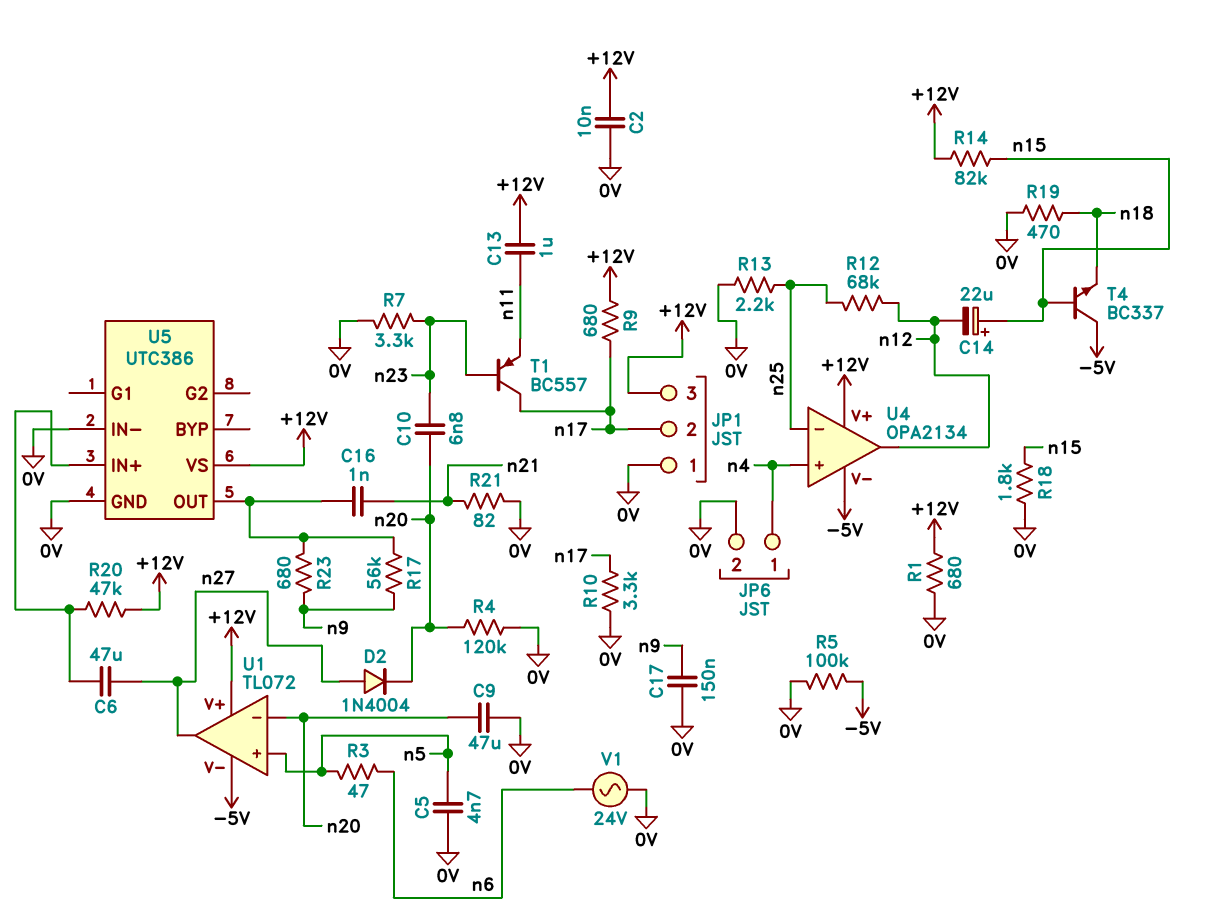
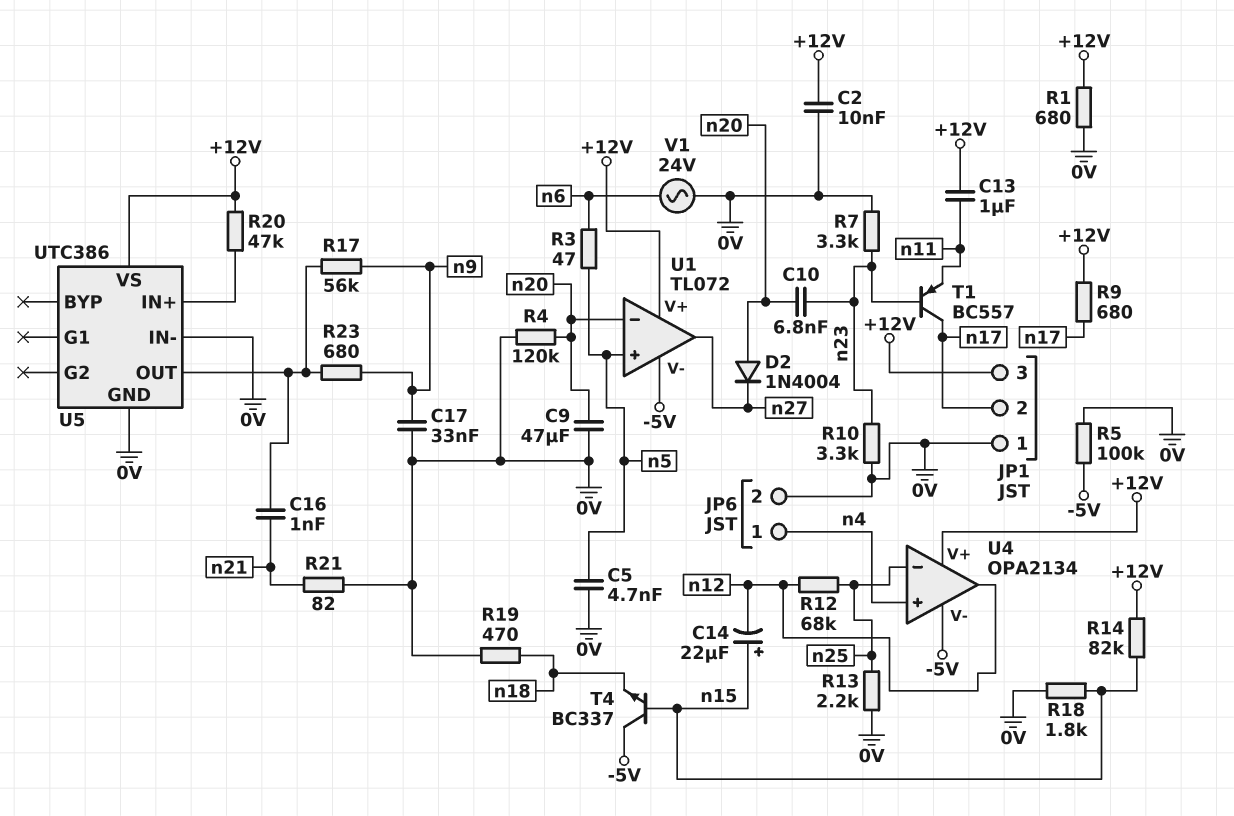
C6: 47uF (U5/IN+, n27) -> none
C17: 150nF (0V, n9) -> 33nF (0V, n9)
D2: diode 1N4004 (A n27, K n20) -> diode 1N4004 (A n20, K n27)
R10: 3.3k (0V, n17) -> 3.3k (0V, n23)

